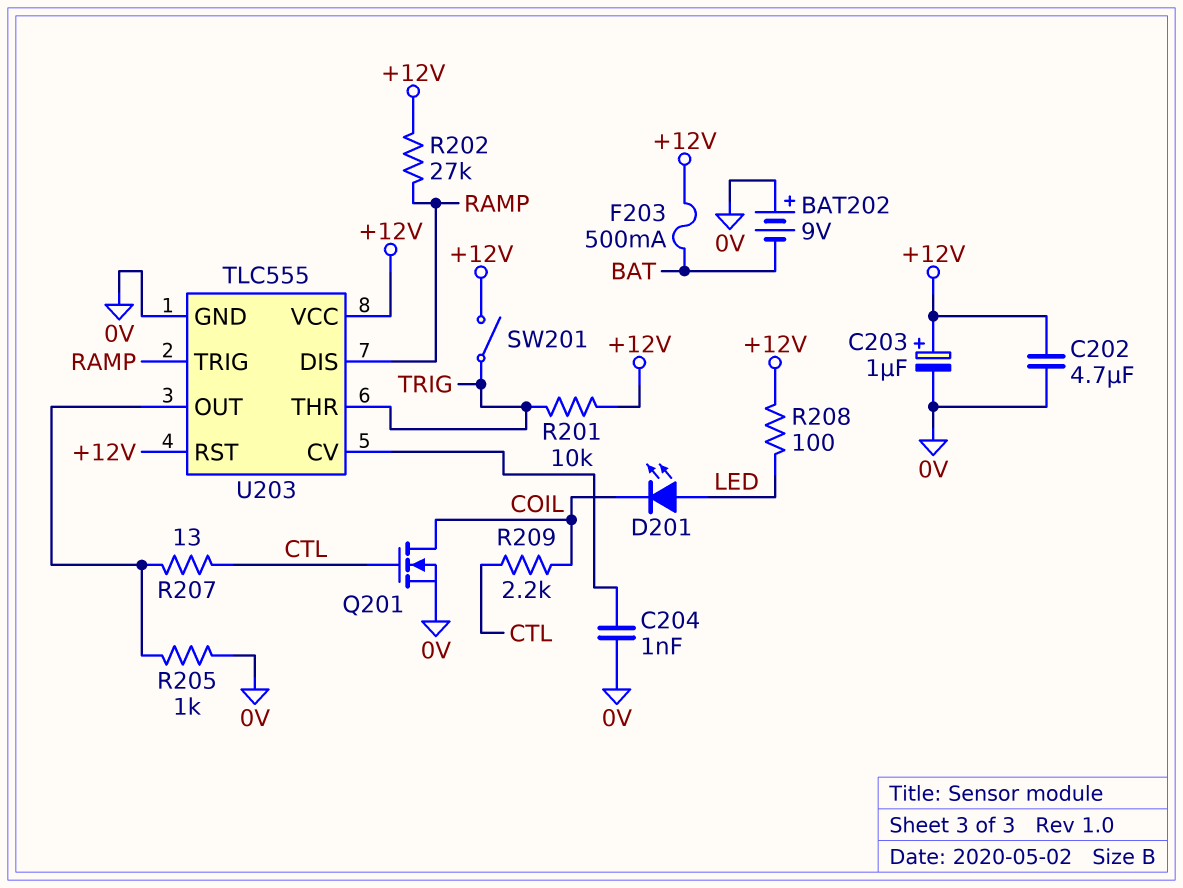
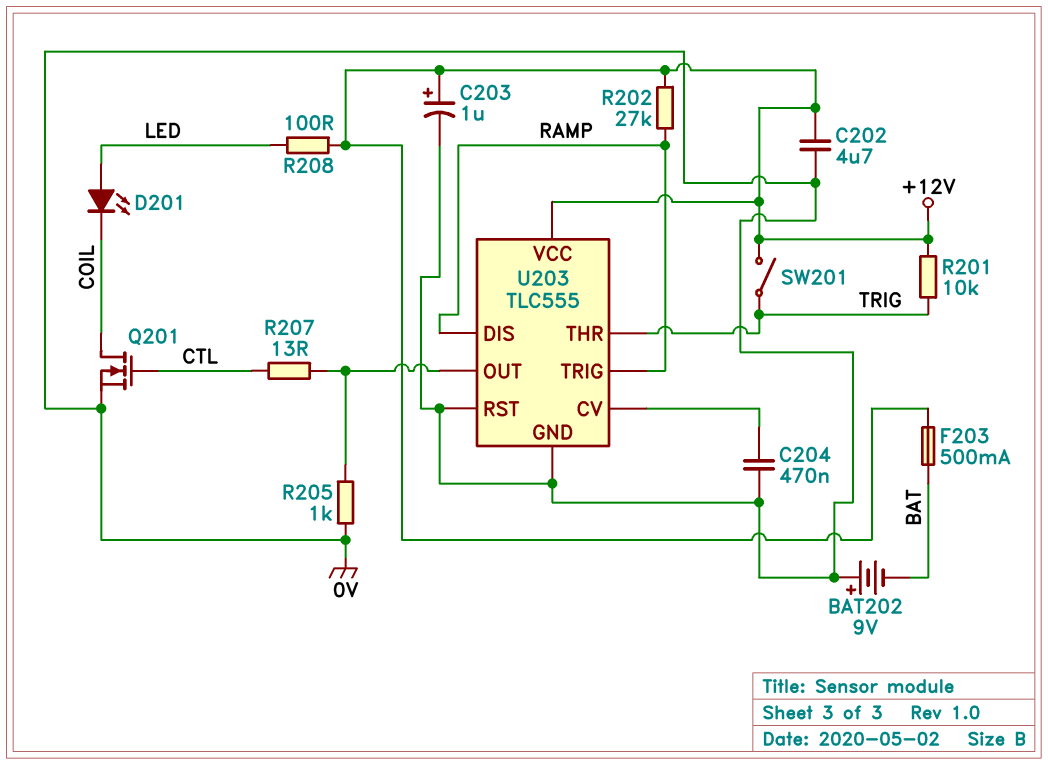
C204: 1nF (0V, U203/CV) -> 470nF (0V, U203/CV)
R209: 2.2k (COIL, CTL) -> none
U203 pin RST: +12V -> 0V

